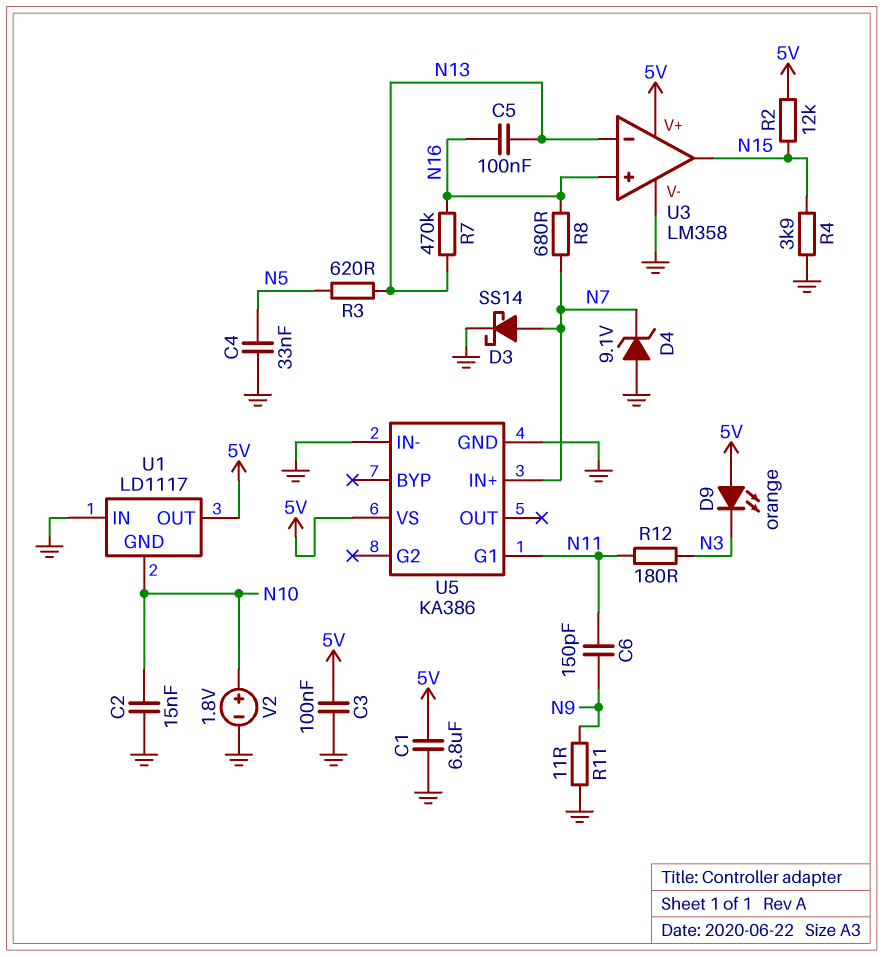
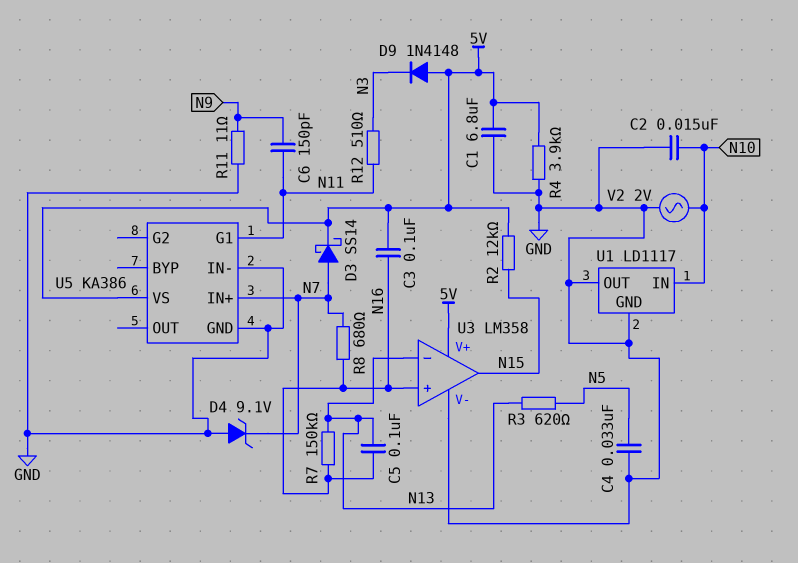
C3: 100nF (5V, GND) -> 100nF (5V, N16)
D3: schottky SS14 (A N7, K GND) -> schottky SS14 (A N7, K 5V)
D9: LED orange (A 5V, K N3) -> diode 1N4148 (A 5V, K N3)
R4: 3.9k (GND, N15) -> 3.9k (5V, GND)
R7: 470k (N13, N16) -> 150k (N13, N16)
R12: 180 (N3, N11) -> 510 (N3, N11)
U1 pin GND: N10 -> GND
U1 pin IN: GND -> N10
U1 pin OUT: 5V -> GND
V2: 1.8V (plus N10, minus GND) -> AC 2V (GND, N10)

